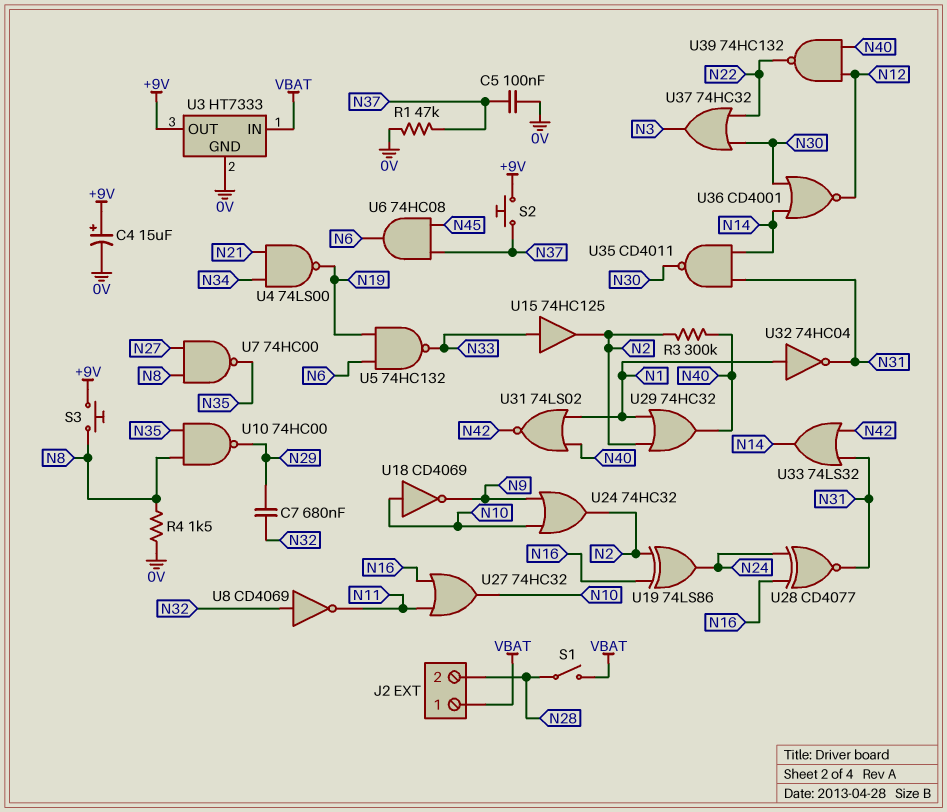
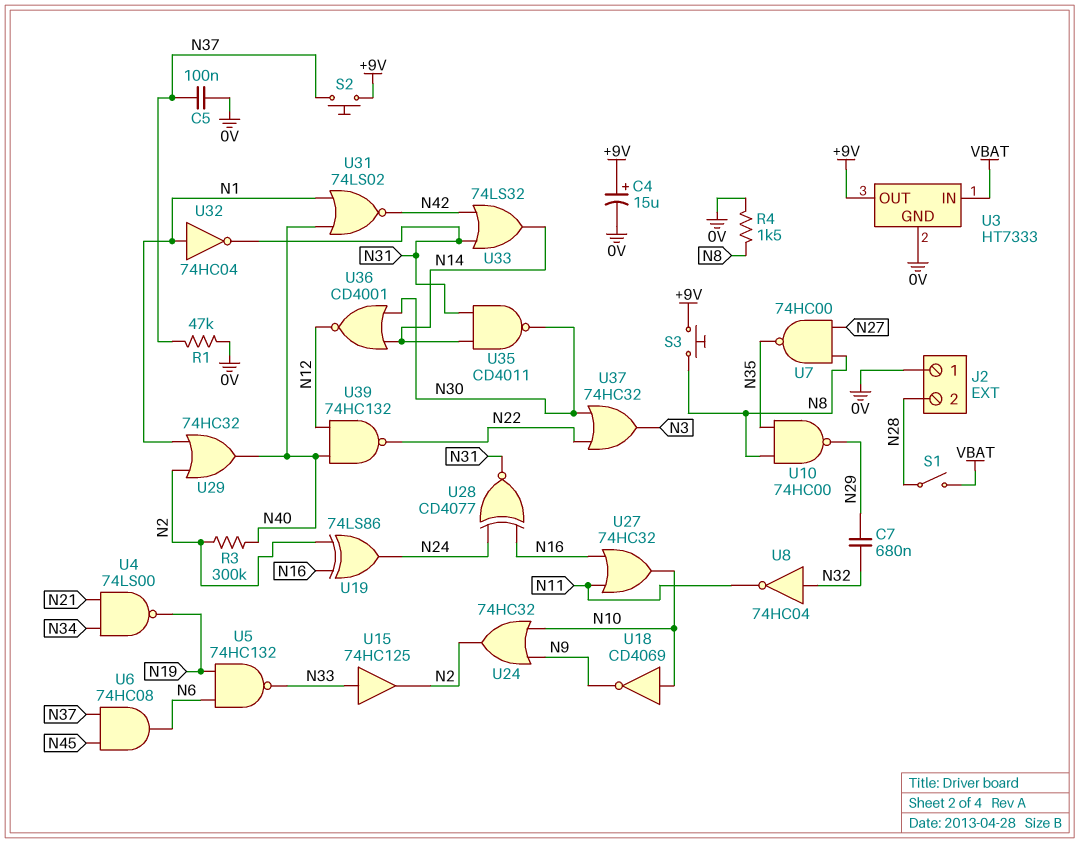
J2 pin 1: VBAT -> 0V
U8: NOT CD4069 (in N32, out N11) -> NOT 74HC04 (in N32, out N11)

